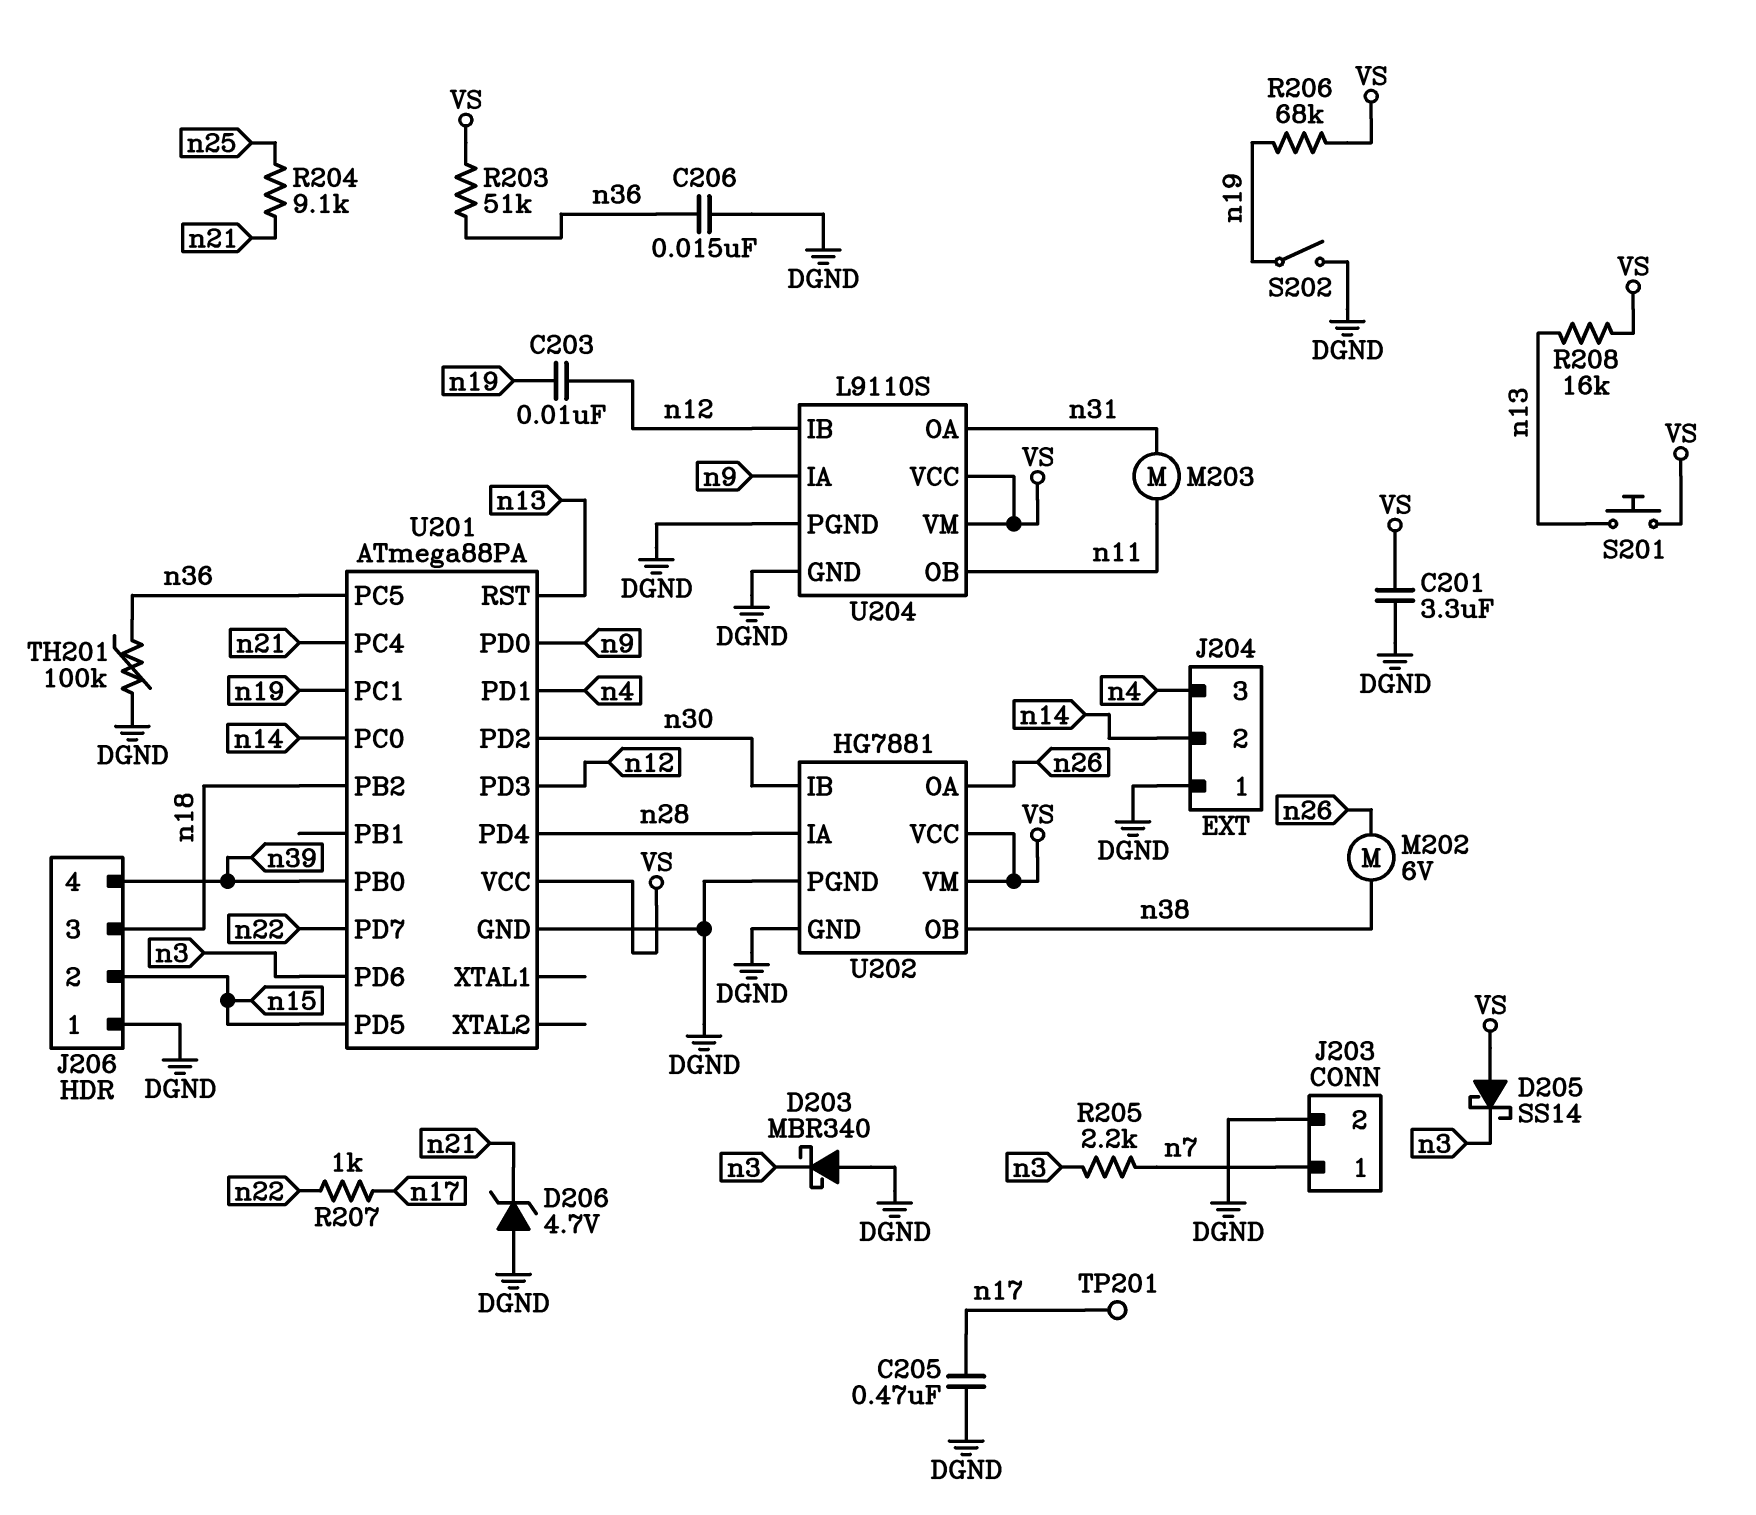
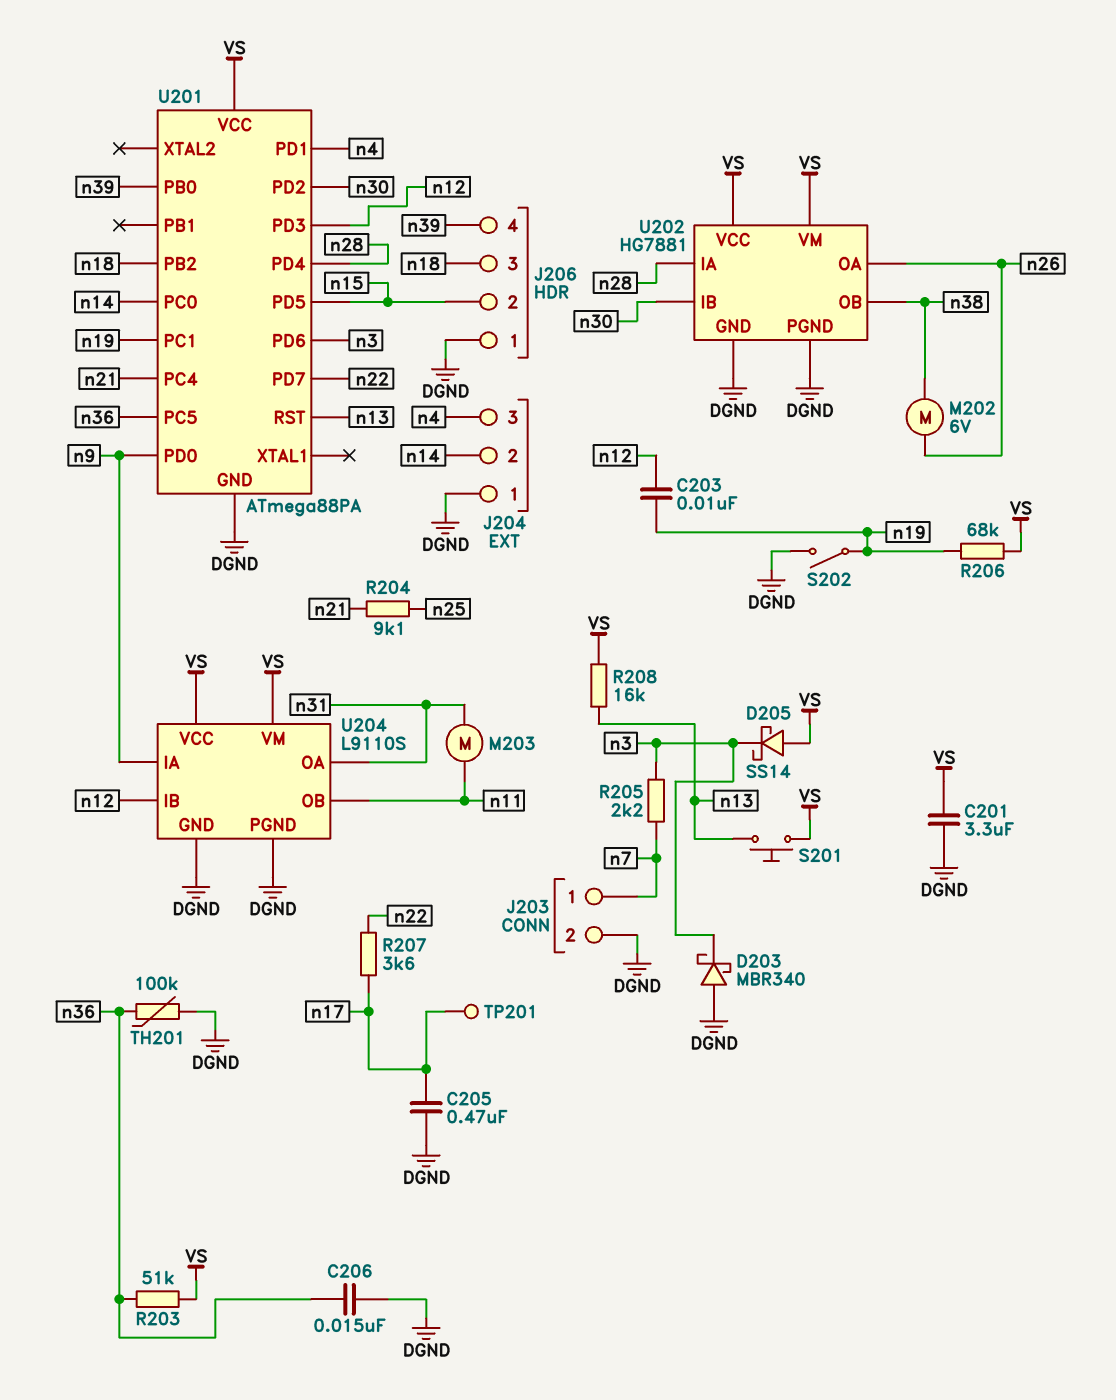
D206: zener 4.7V (A DGND, K n21) -> none
R207: 1k (n17, n22) -> 3.6k (n17, n22)

